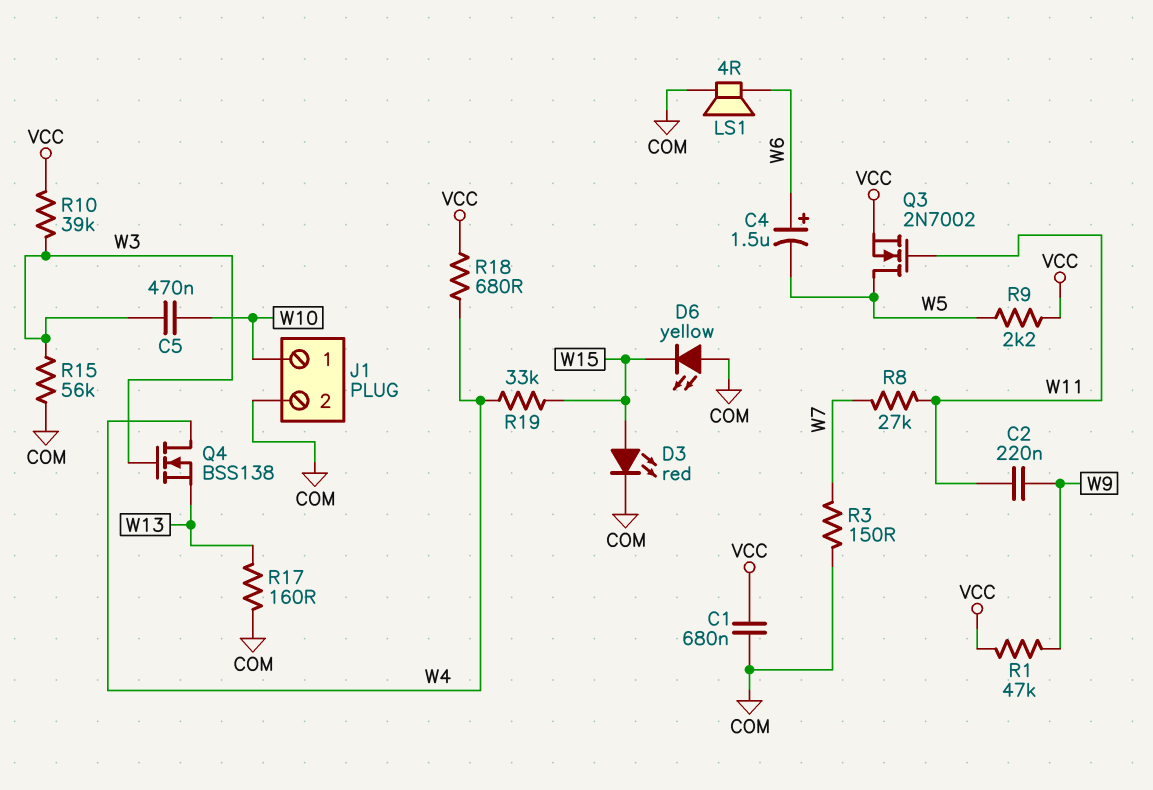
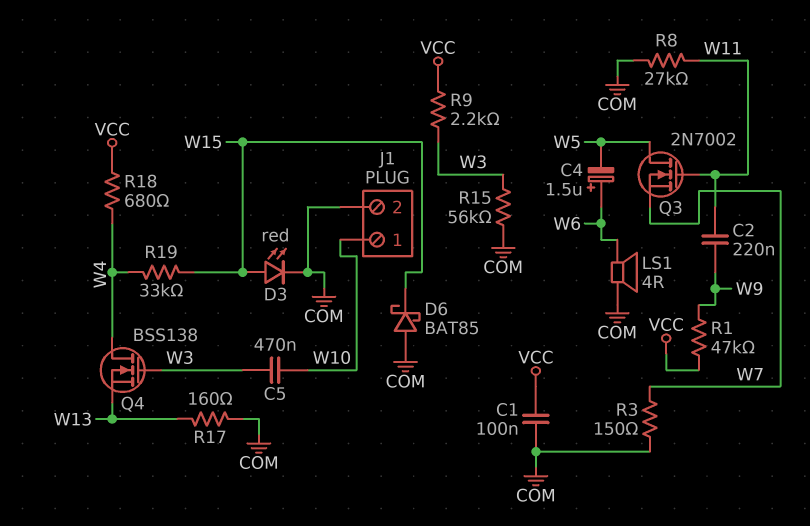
C1: 680nF (COM, VCC) -> 100nF (COM, VCC)
D6: LED yellow (A COM, K W15) -> schottky BAT85 (A COM, K W15)
Q3: NMOS 2N7002 (G W11, D W5, S VCC) -> NMOS 2N7002 (G W11, D W5, S W7)
R8: 27k (W7, W11) -> 27k (COM, W11)
R9: 2.2k (VCC, W5) -> 2.2k (VCC, W3)
R10: 39k (VCC, W3) -> none

